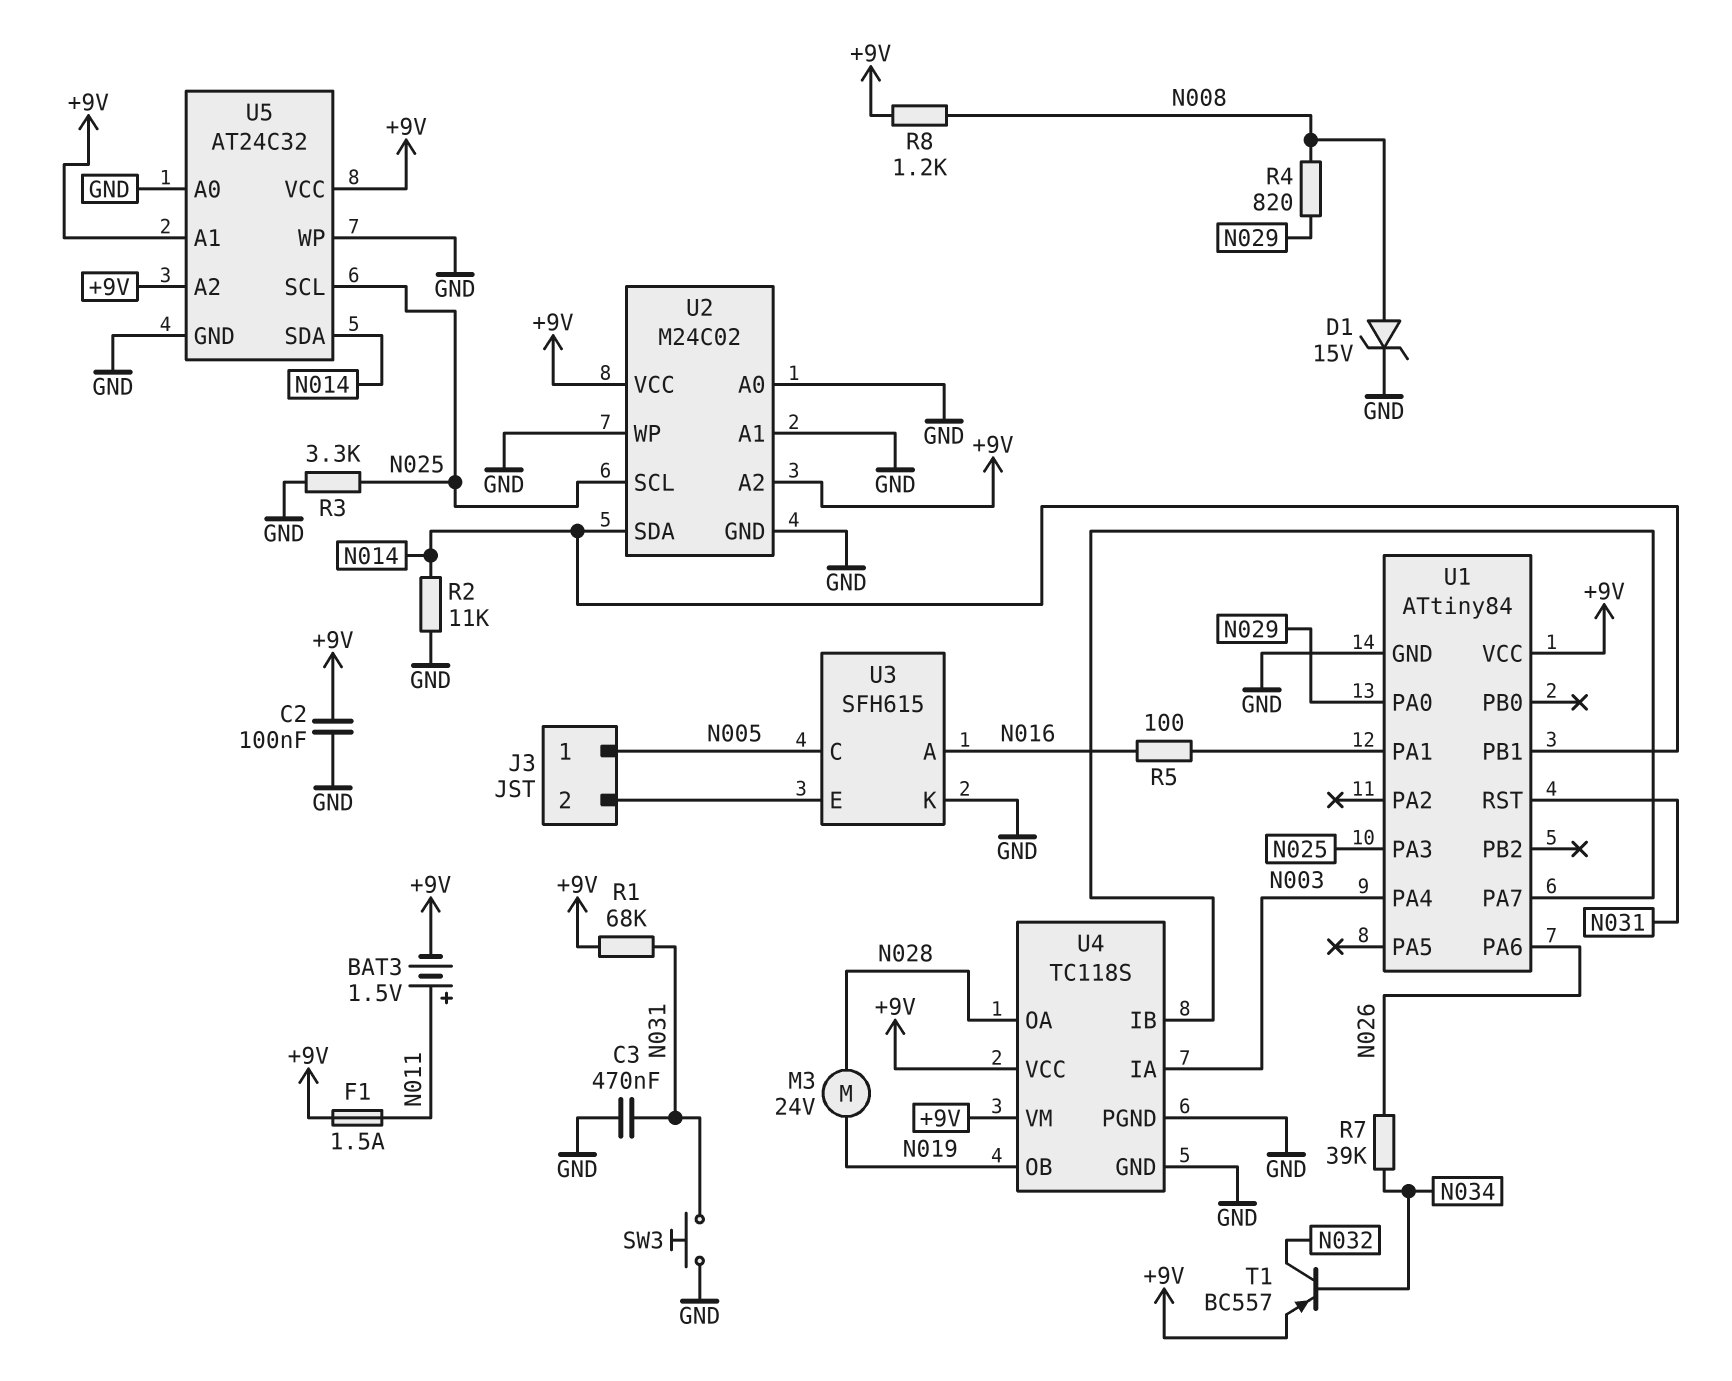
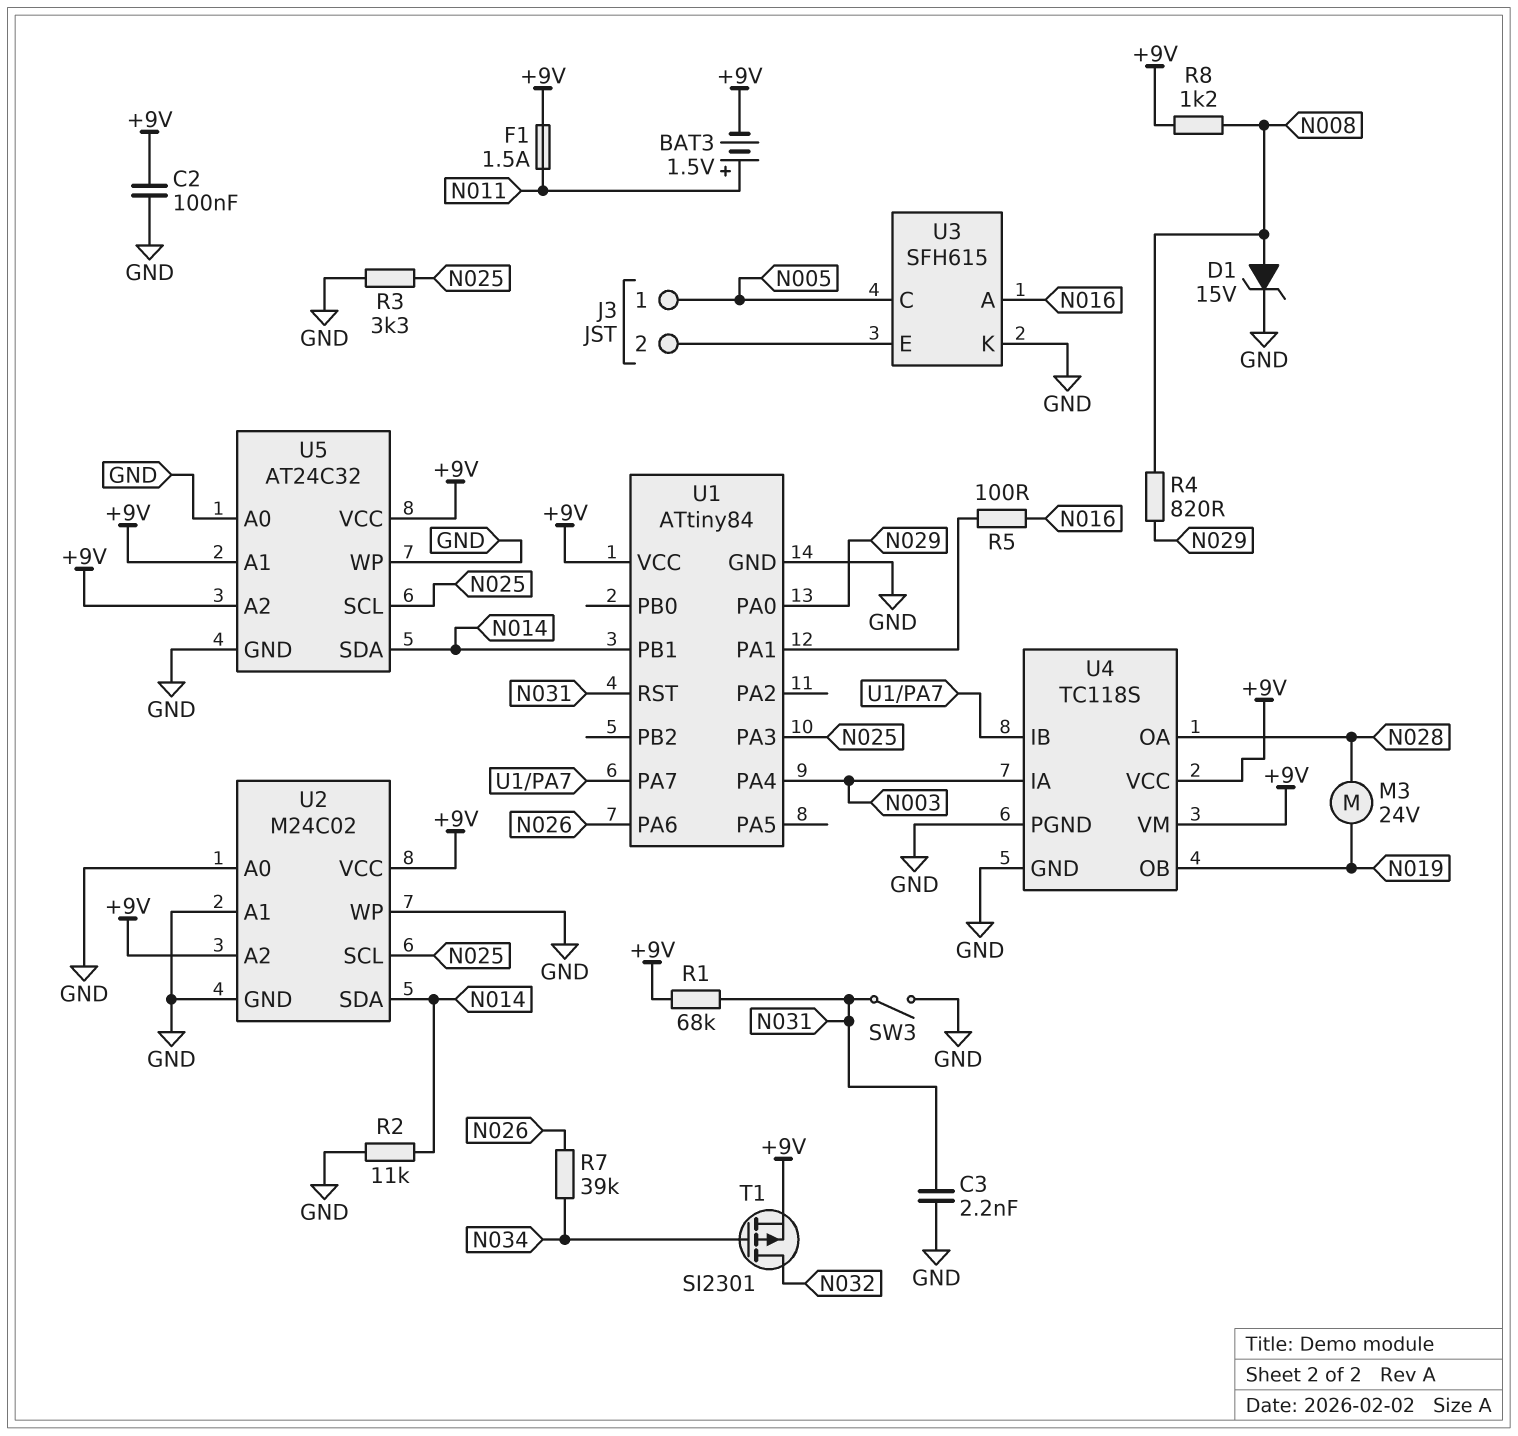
C3: 470nF (GND, N031) -> 2.2nF (GND, N031)
SW3: button (GND, N031) -> switch (GND, N031)
T1: PNP BC557 (B N034, C N032, E +9V) -> PMOS SI2301 (G N034, D N032, S +9V)

